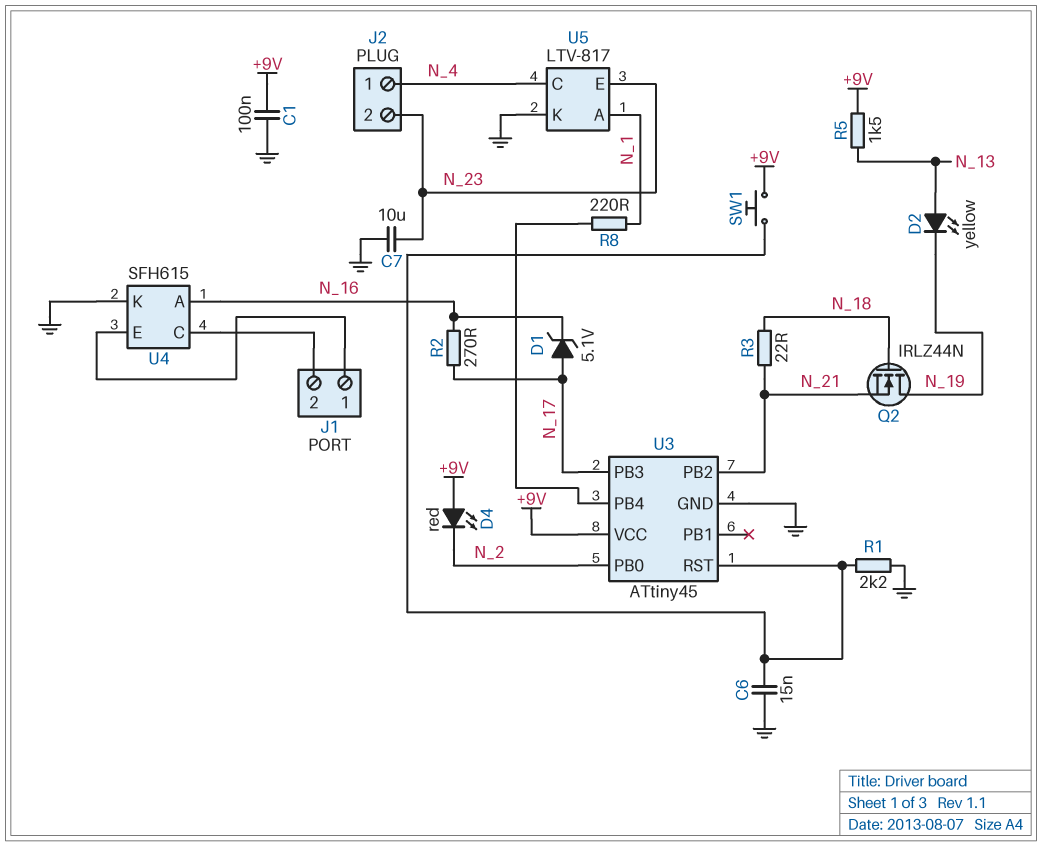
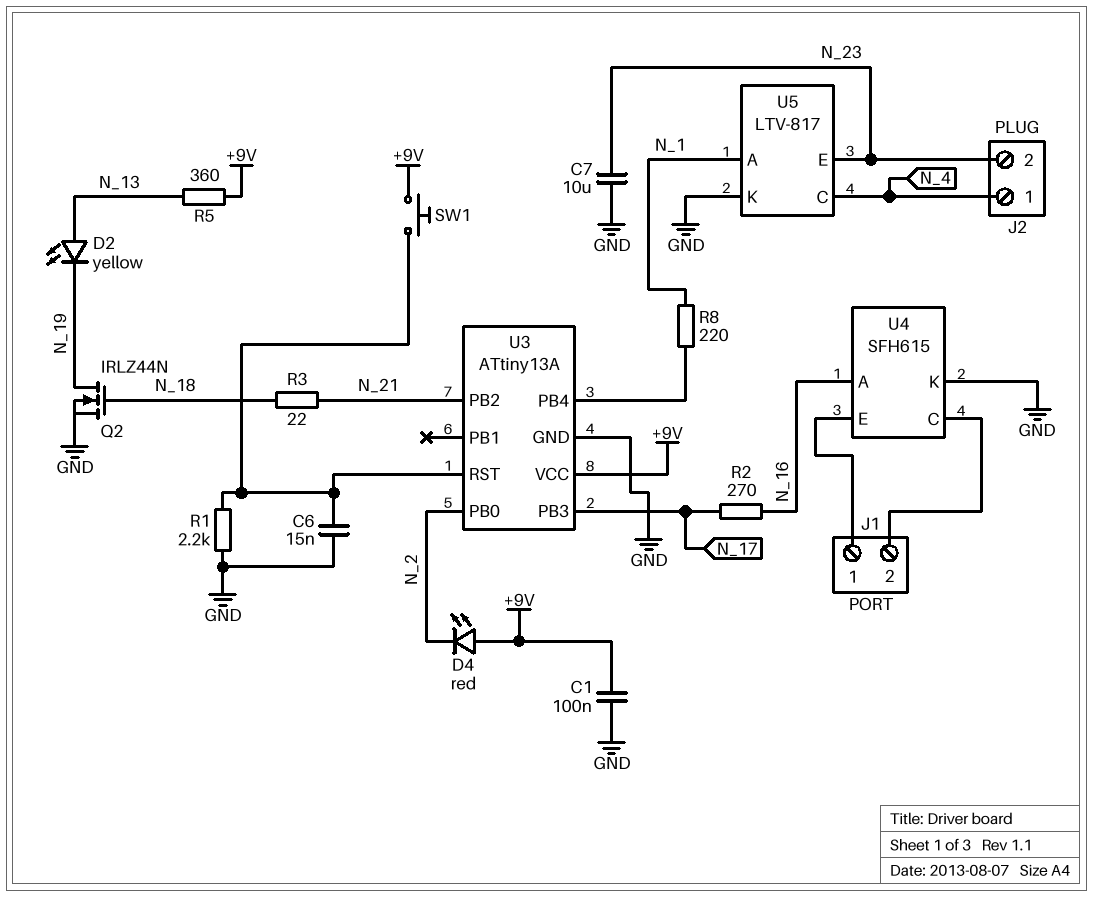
D1: zener 5.1V (A N_17, K N_16) -> none
Q2: NMOS IRLZ44N (G N_18, D N_19, S N_21) -> NMOS IRLZ44N (G N_18, D N_19, S GND)
R5: 1.5k (+9V, N_13) -> 360 (+9V, N_13)
U3: ATtiny45 -> ATtiny13A

